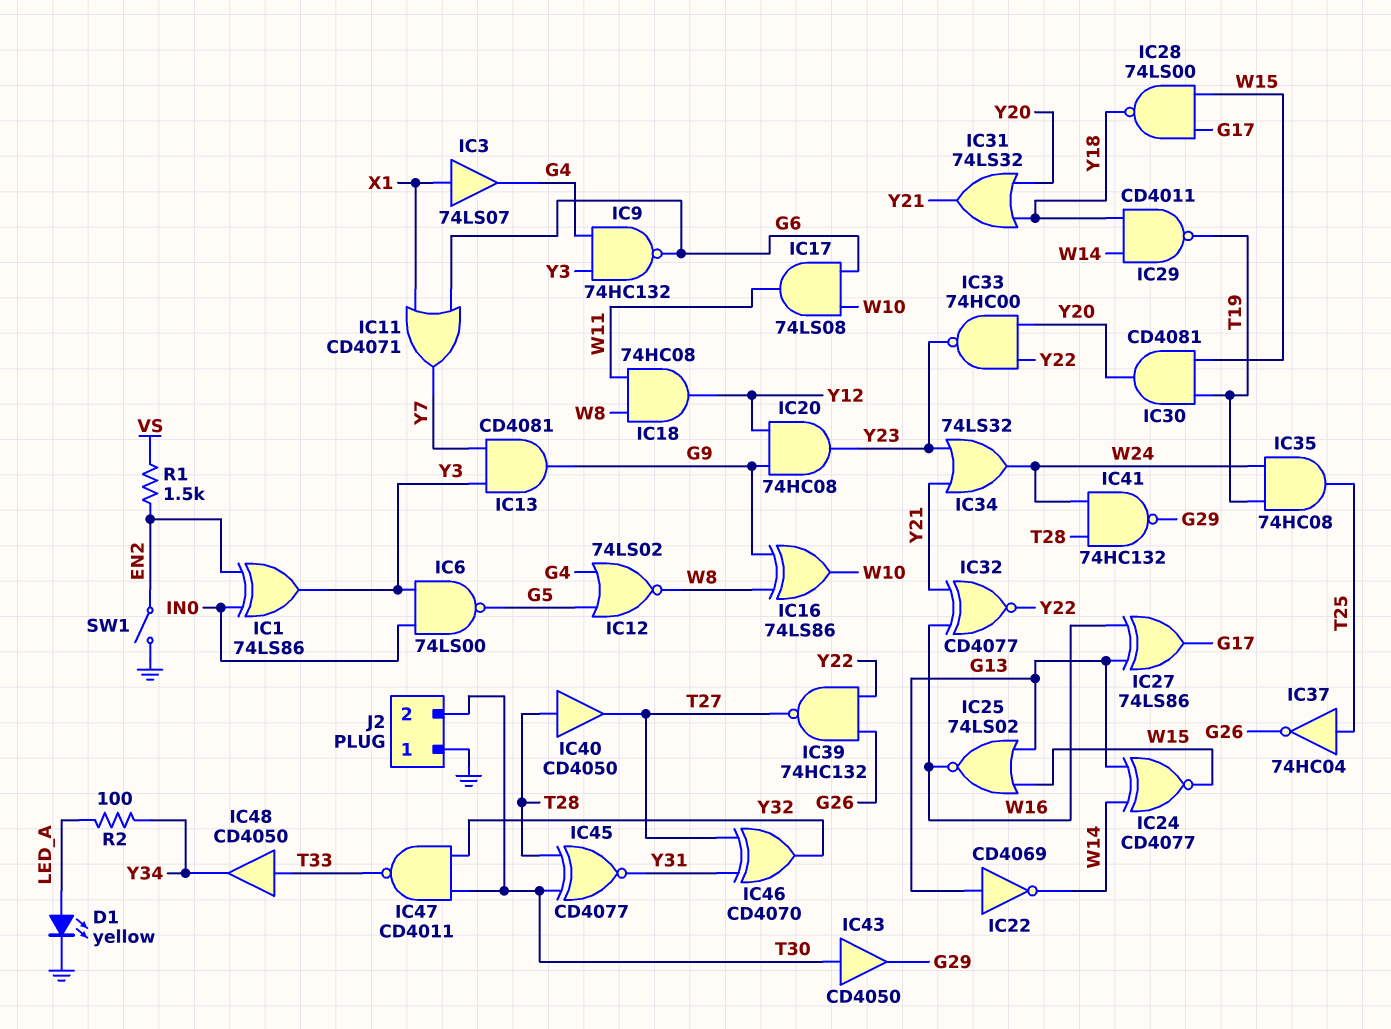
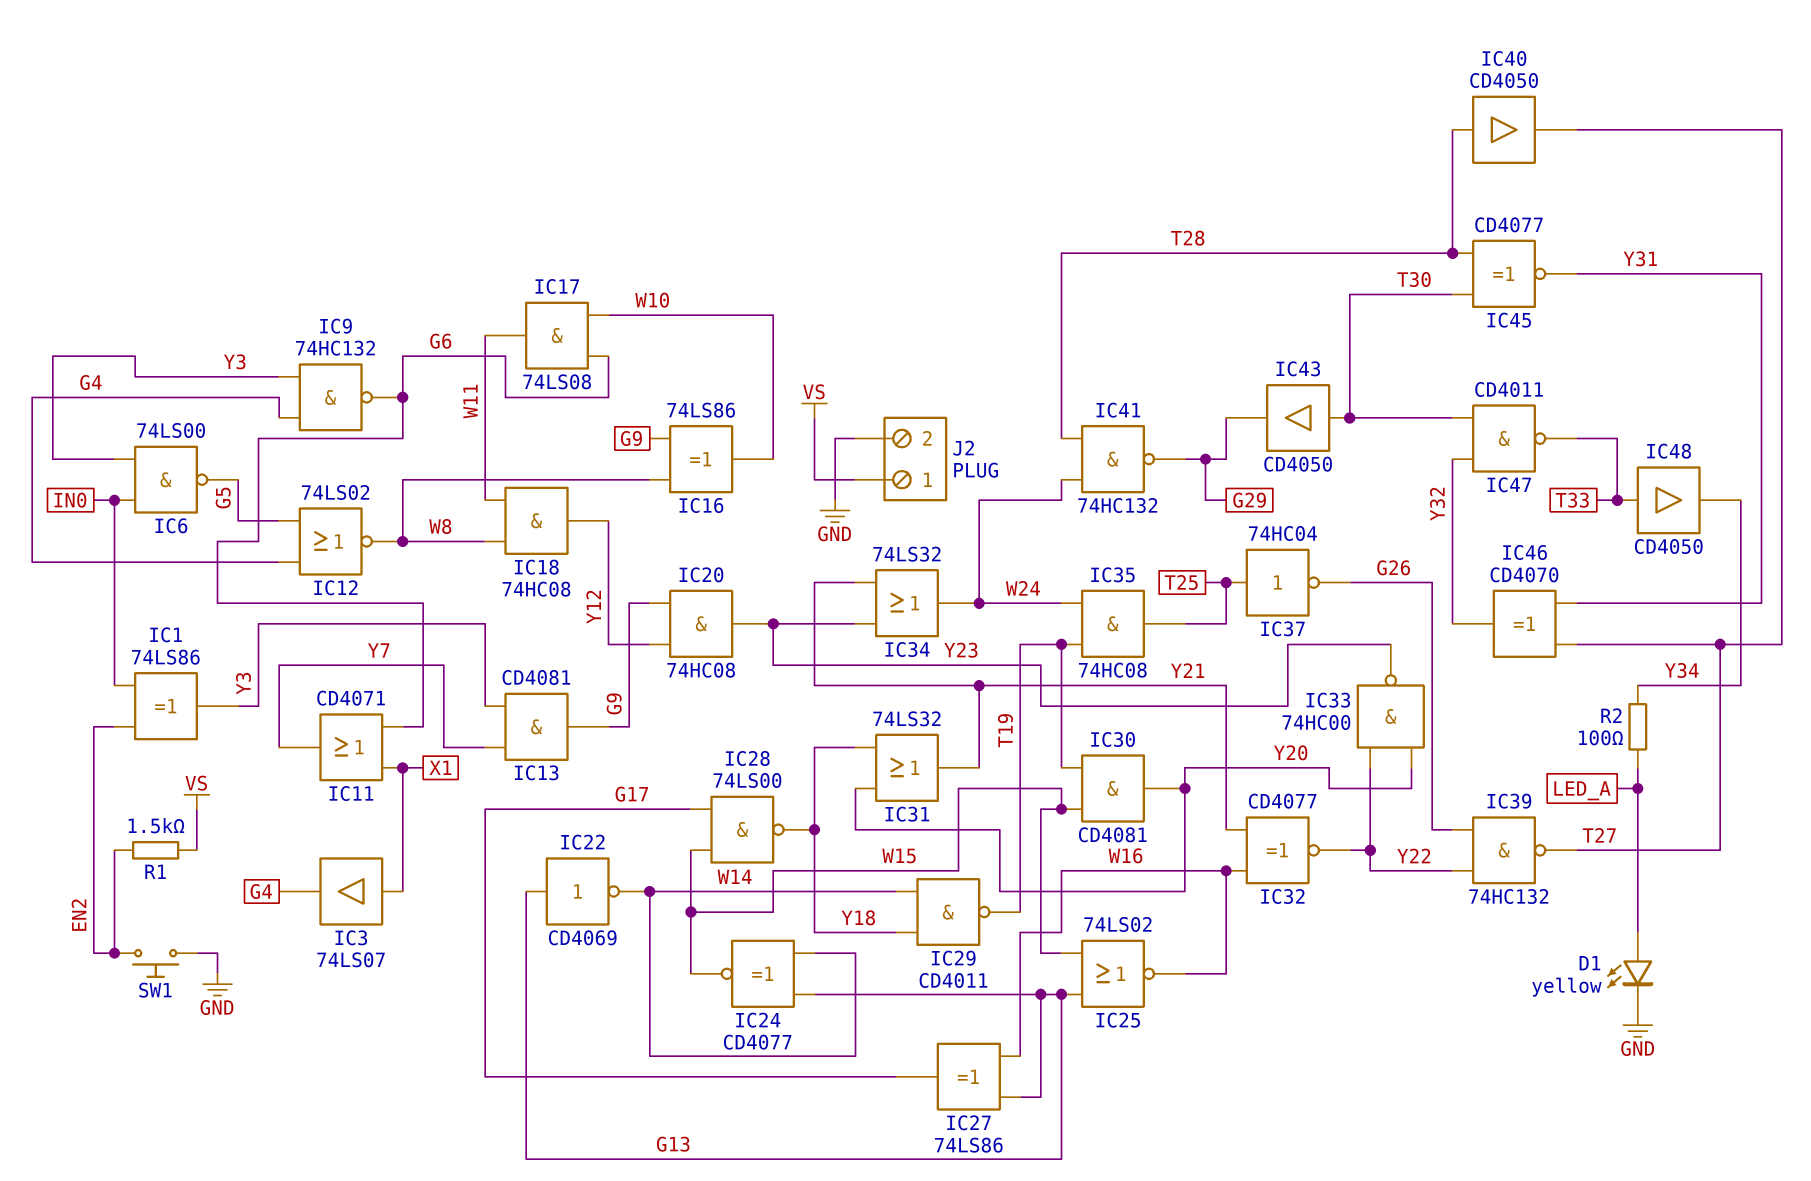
J2 pin 1: GND -> VS
J2 pin 2: T30 -> GND
SW1: switch (EN2, GND) -> button (EN2, GND)

